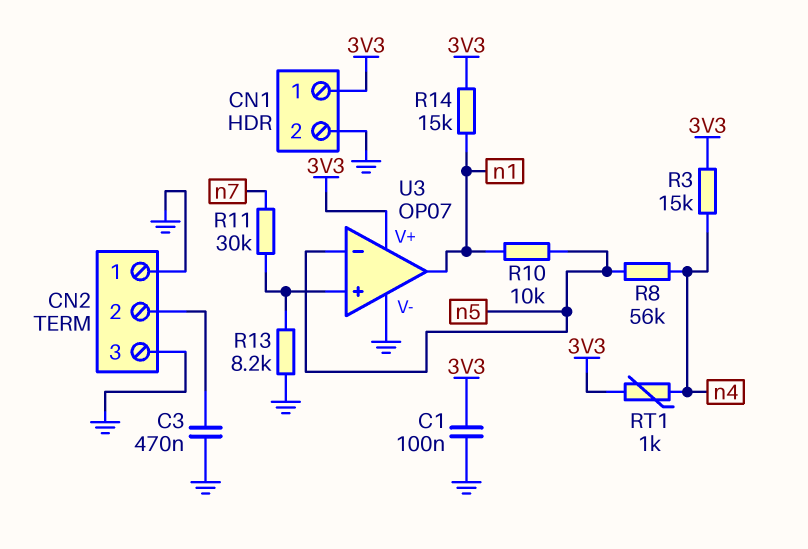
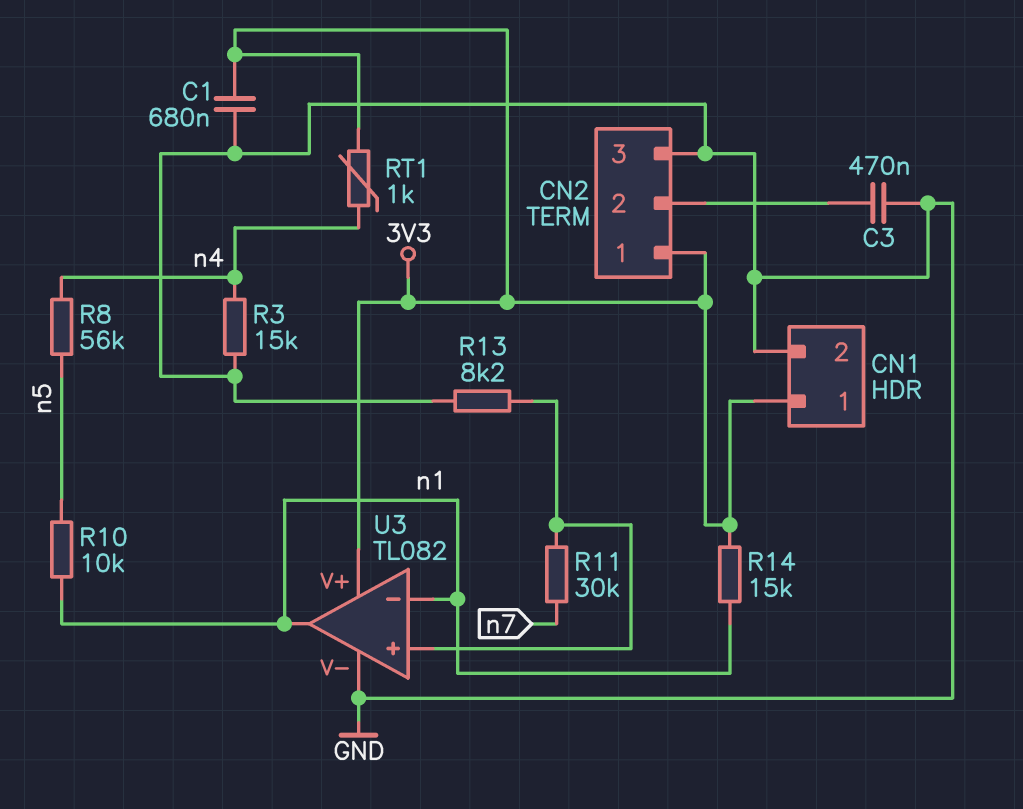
C1: 100nF (3V3, GND) -> 680nF (3V3, GND)
CN2 pin 1: GND -> 3V3
R3: 15k (3V3, n4) -> 15k (GND, n4)
U3: OP07 -> TL082
U3 pin in-: n5 -> n1

